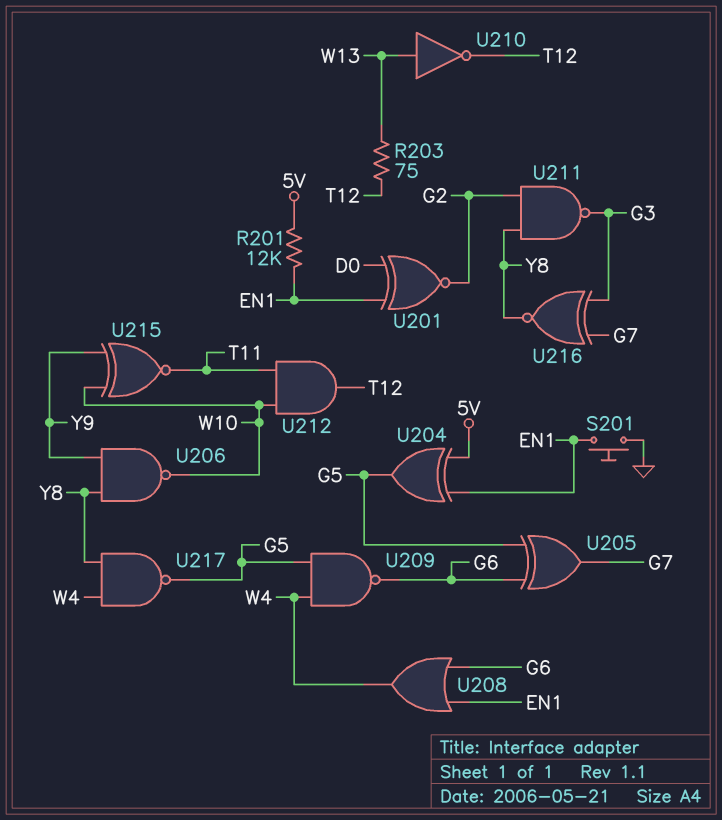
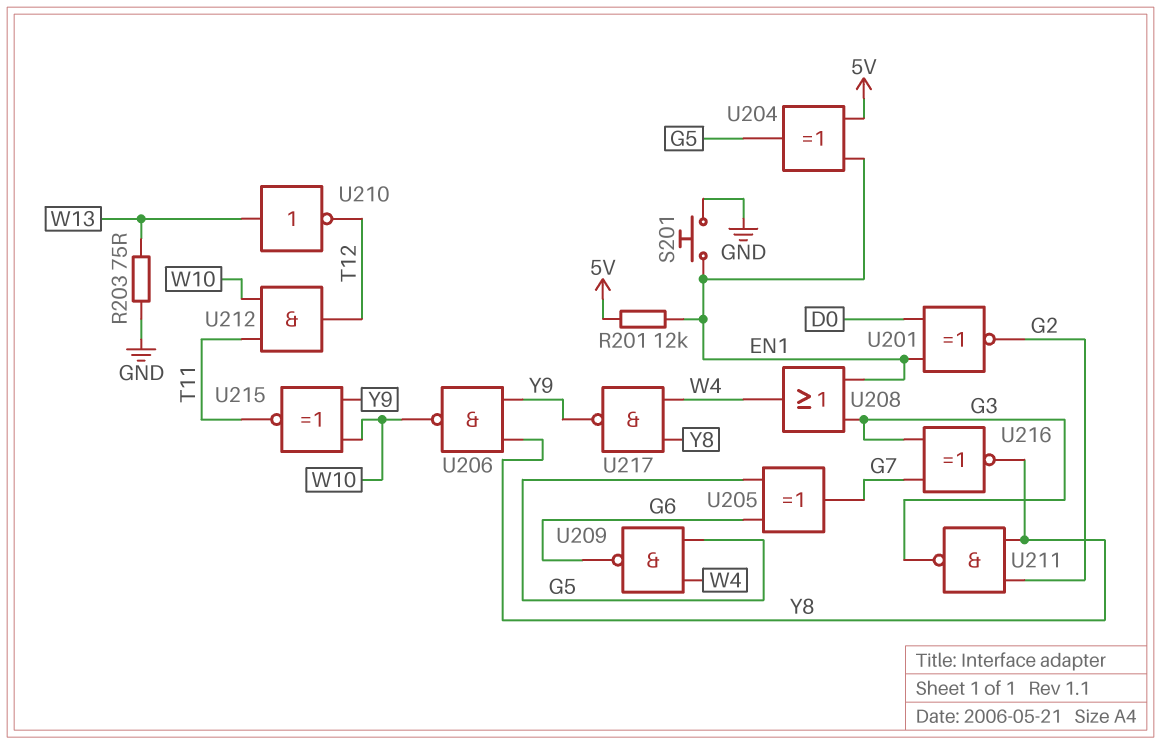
R203: 75 (T12, W13) -> 75 (GND, W13)
U208: OR (in EN1, in G6, out W4) -> OR (in EN1, in G3, out W4)
U217: NAND (in W4, in Y8, out G5) -> NAND (in W4, in Y8, out Y9)

